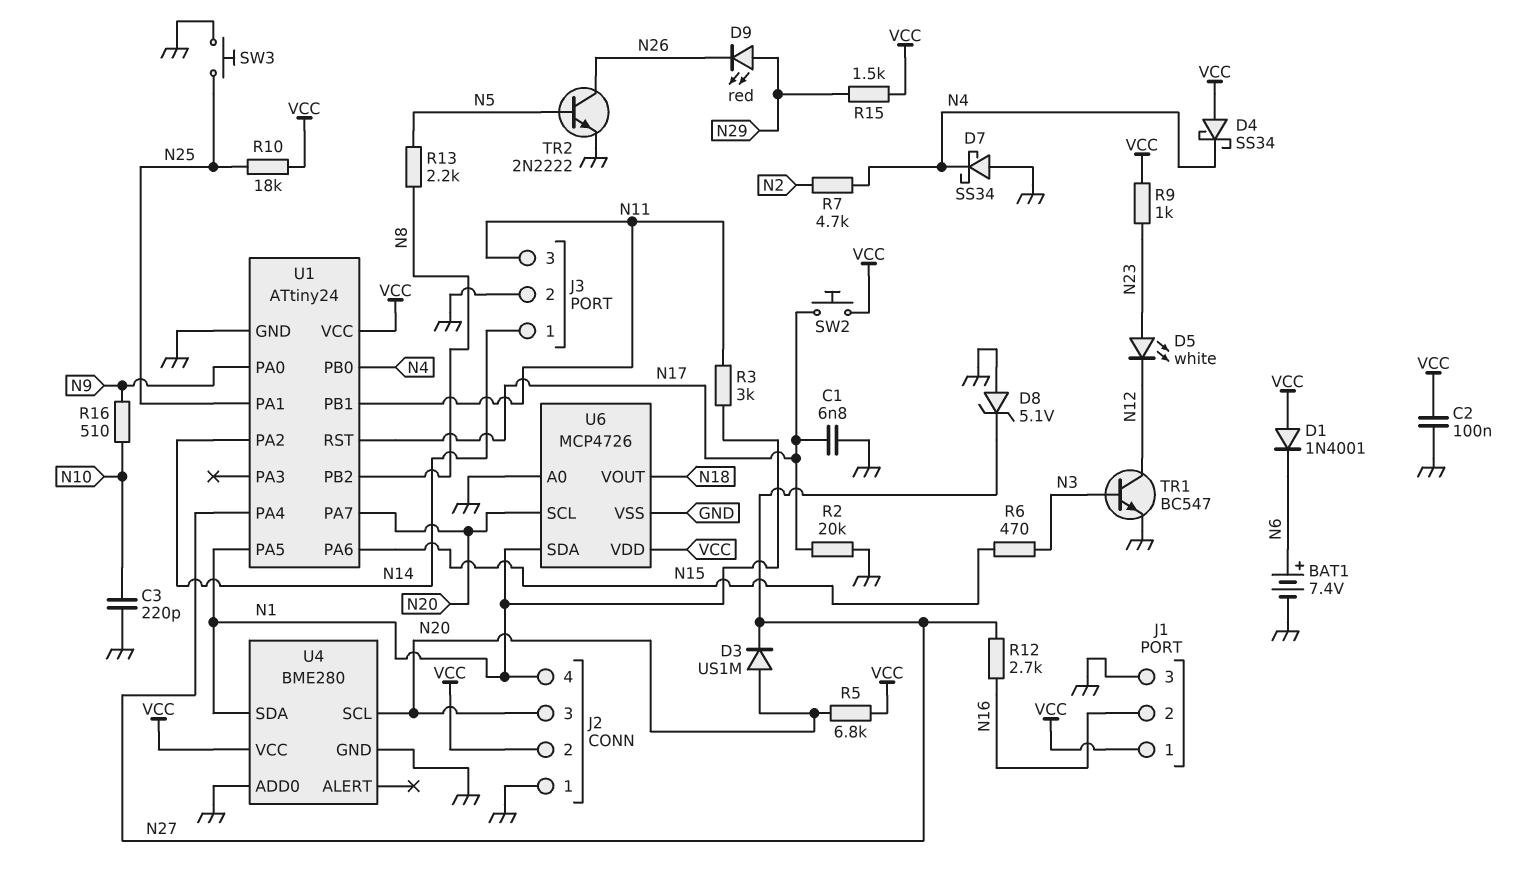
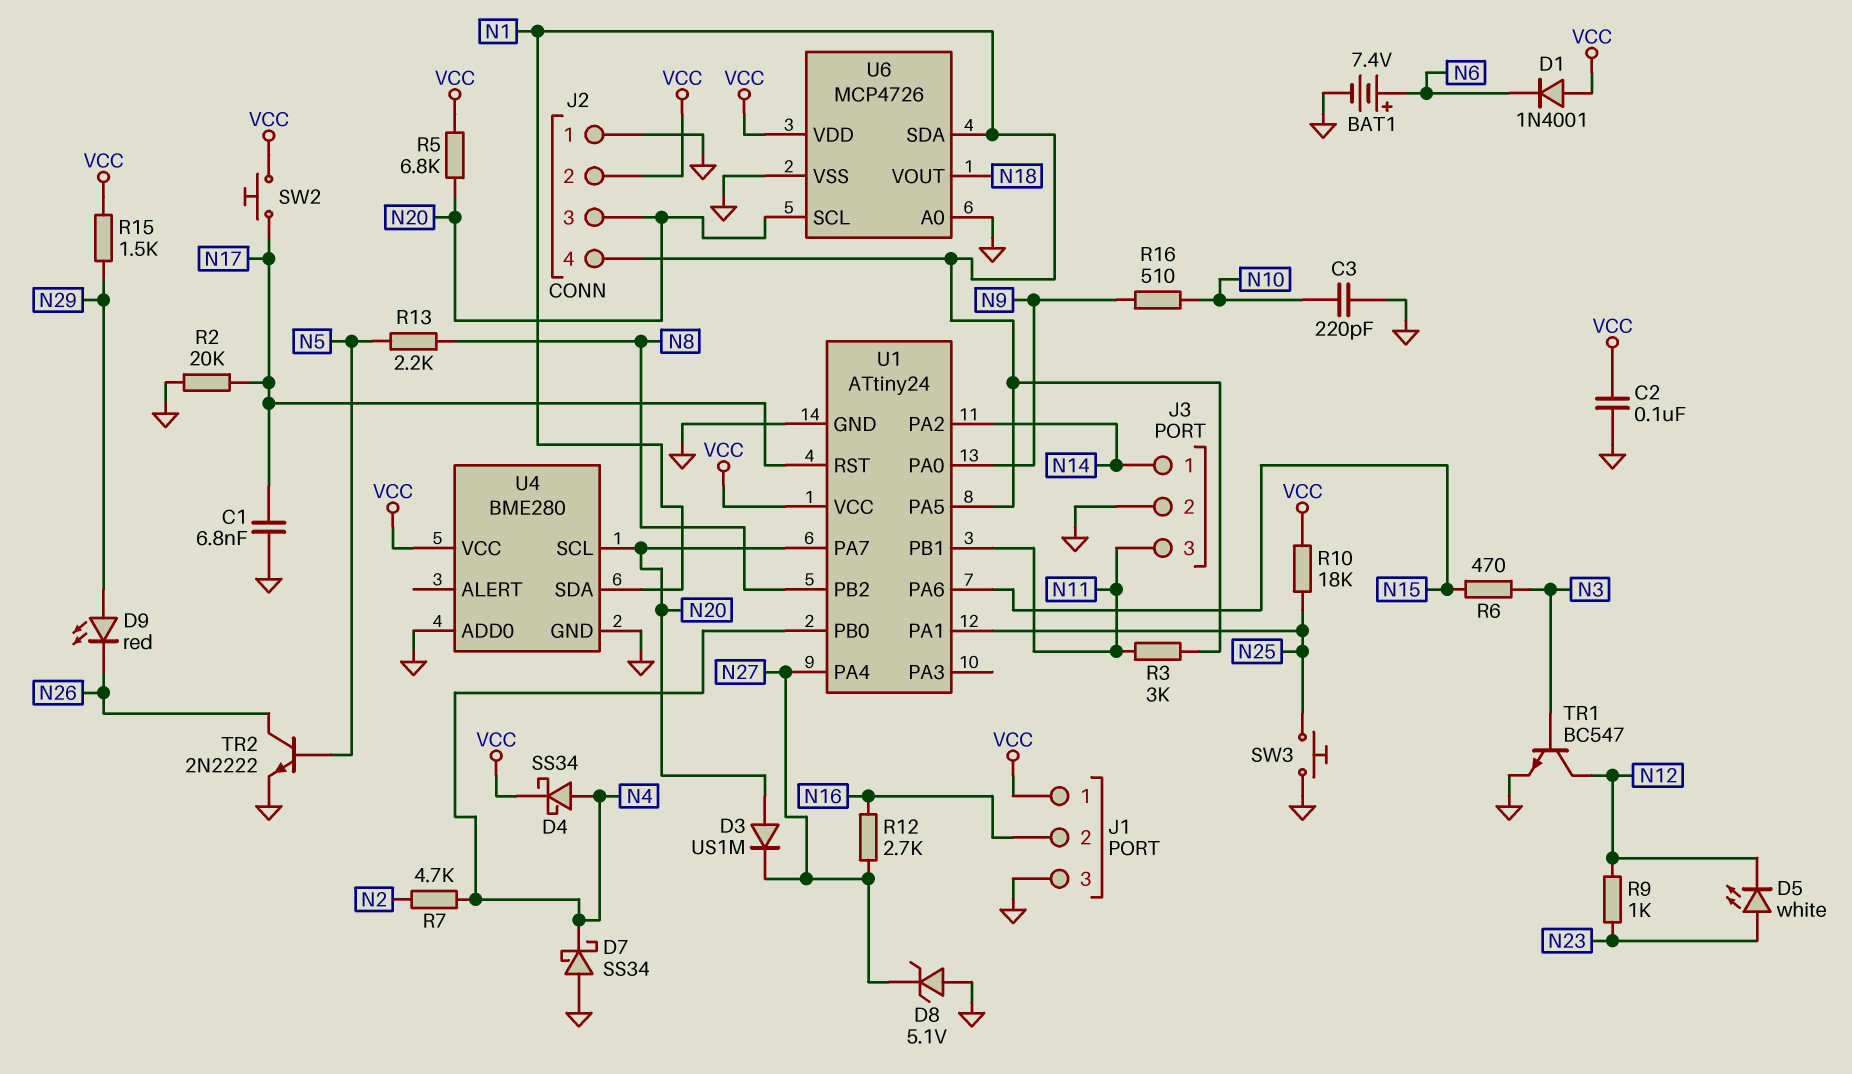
D4: schottky SS34 (A VCC, K N4) -> schottky SS34 (A N4, K VCC)
R9: 1k (N23, VCC) -> 1k (N12, N23)

